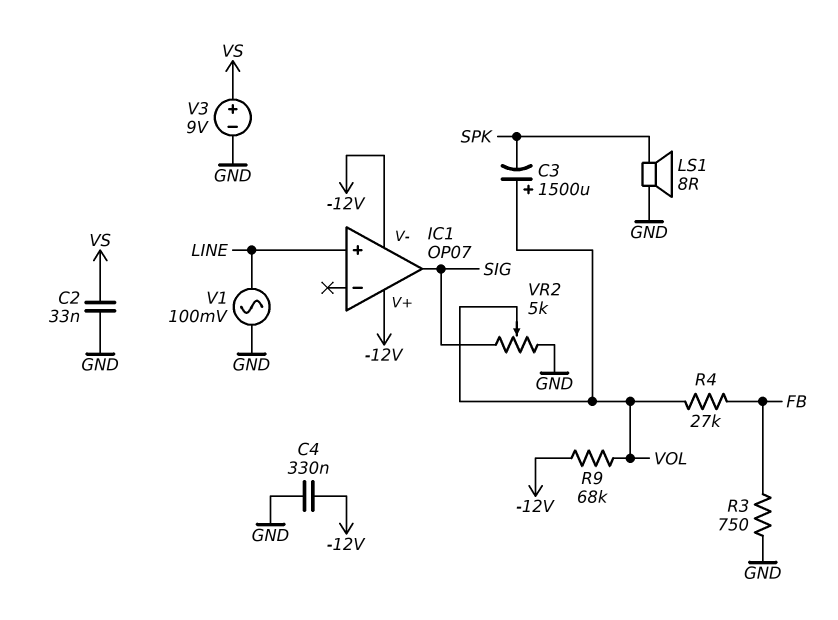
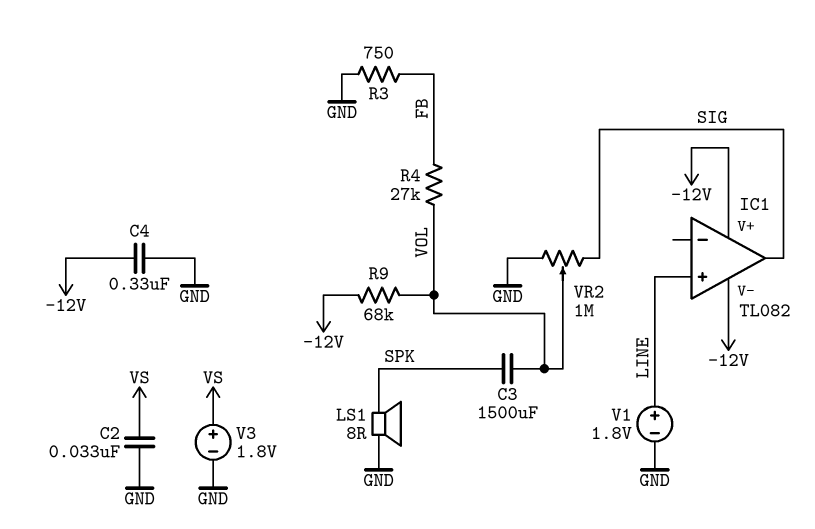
C3: 1500uF (plus VOL, minus SPK) -> 1500uF (SPK, VOL)
IC1: OP07 -> TL082
V1: AC 100mV (GND, LINE) -> 1.8V (plus LINE, minus GND)
V3: 9V (plus VS, minus GND) -> 1.8V (plus VS, minus GND)
VR2: 5k (GND, SIG, wiper VOL) -> 1M (GND, SIG, wiper VOL)

